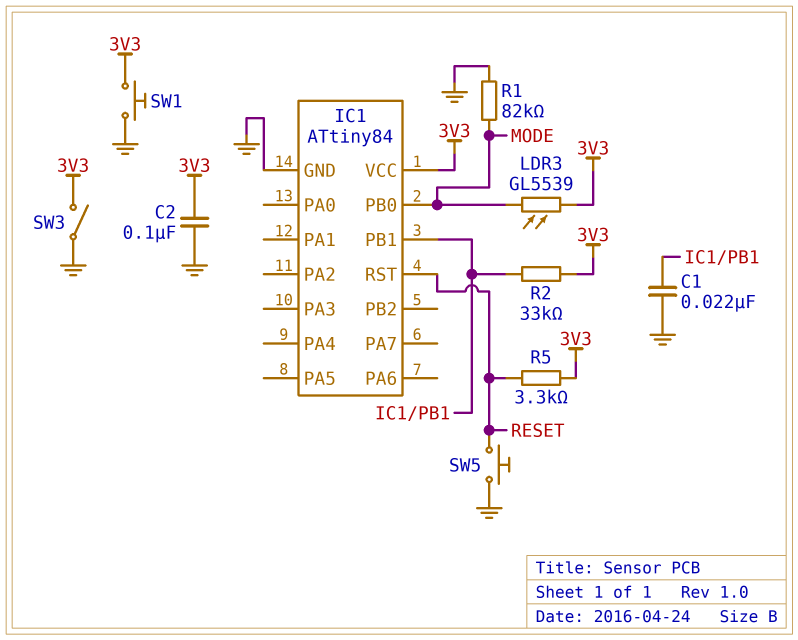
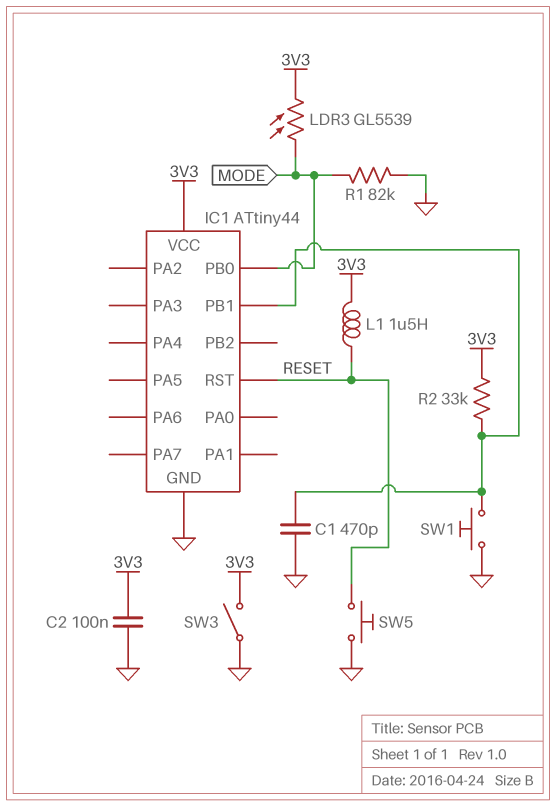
C1: 22nF (GND, IC1/PB1) -> 470pF (GND, IC1/PB1)
IC1: ATtiny84 -> ATtiny44
L1: none -> 1.5uH (3V3, RESET)
R5: 3.3k (3V3, RESET) -> none
SW1: button (3V3, GND) -> button (GND, IC1/PB1)

